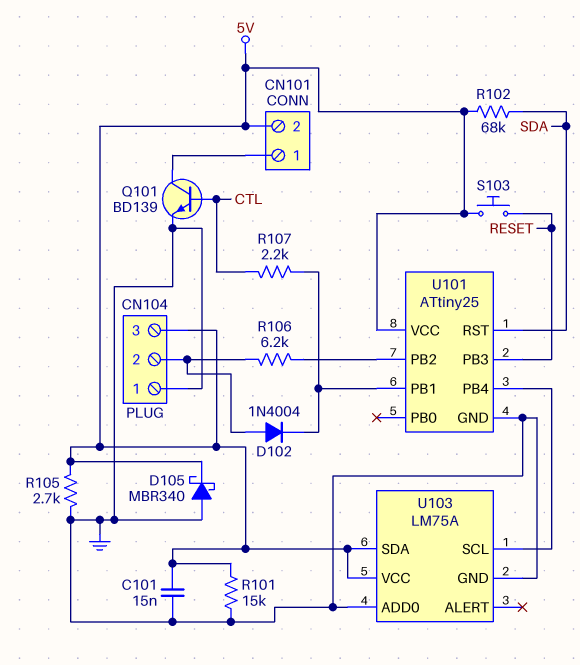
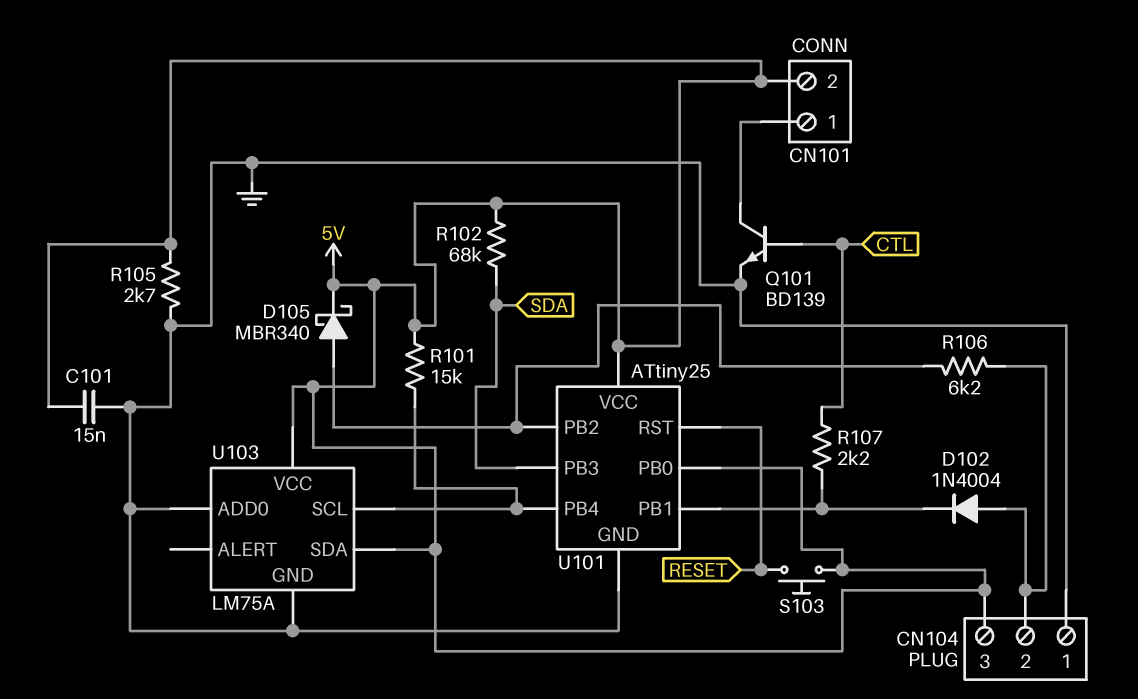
D105: schottky MBR340 (A GND, K 5V) -> schottky MBR340 (A U101/PB2, K 5V)
R101: 15k (5V, GND) -> 15k (5V, U101/PB4)
U101 pin PB0: none -> 5V
U101 pin PB3: RESET -> SDA
U101 pin RST: SDA -> RESET

